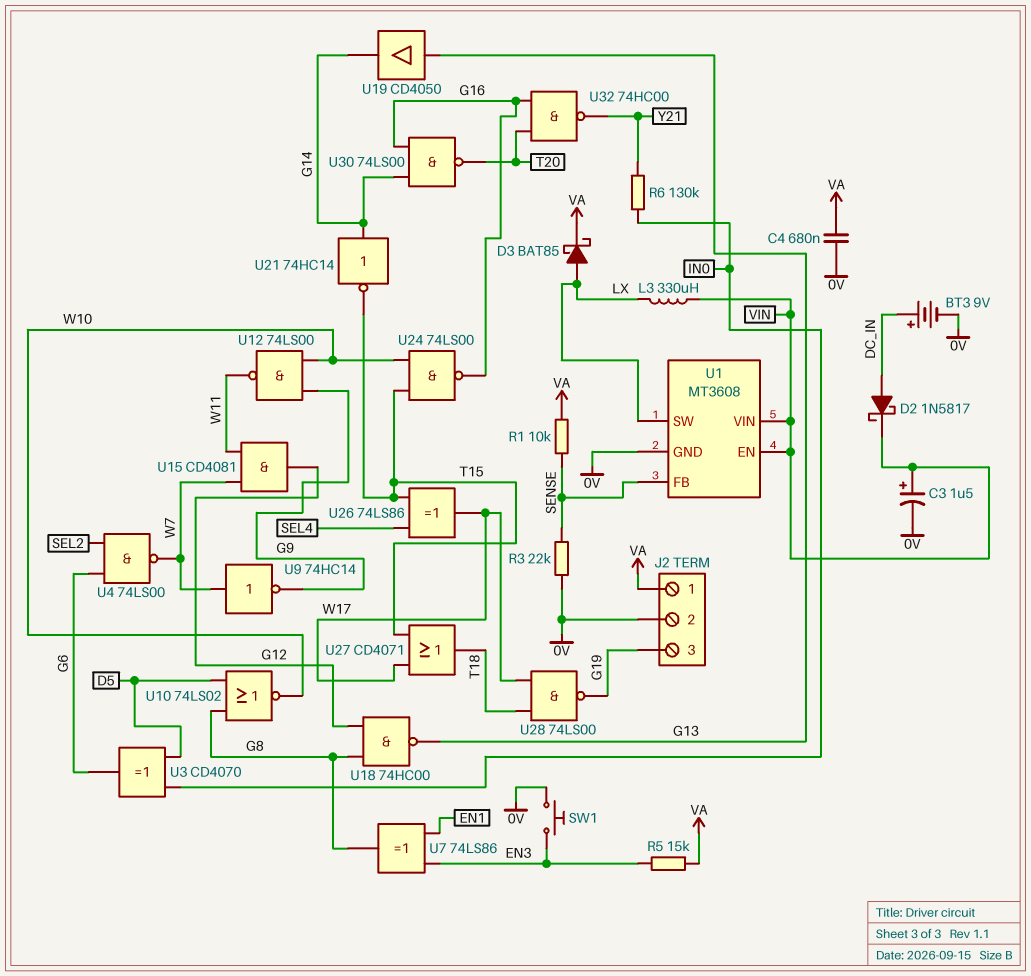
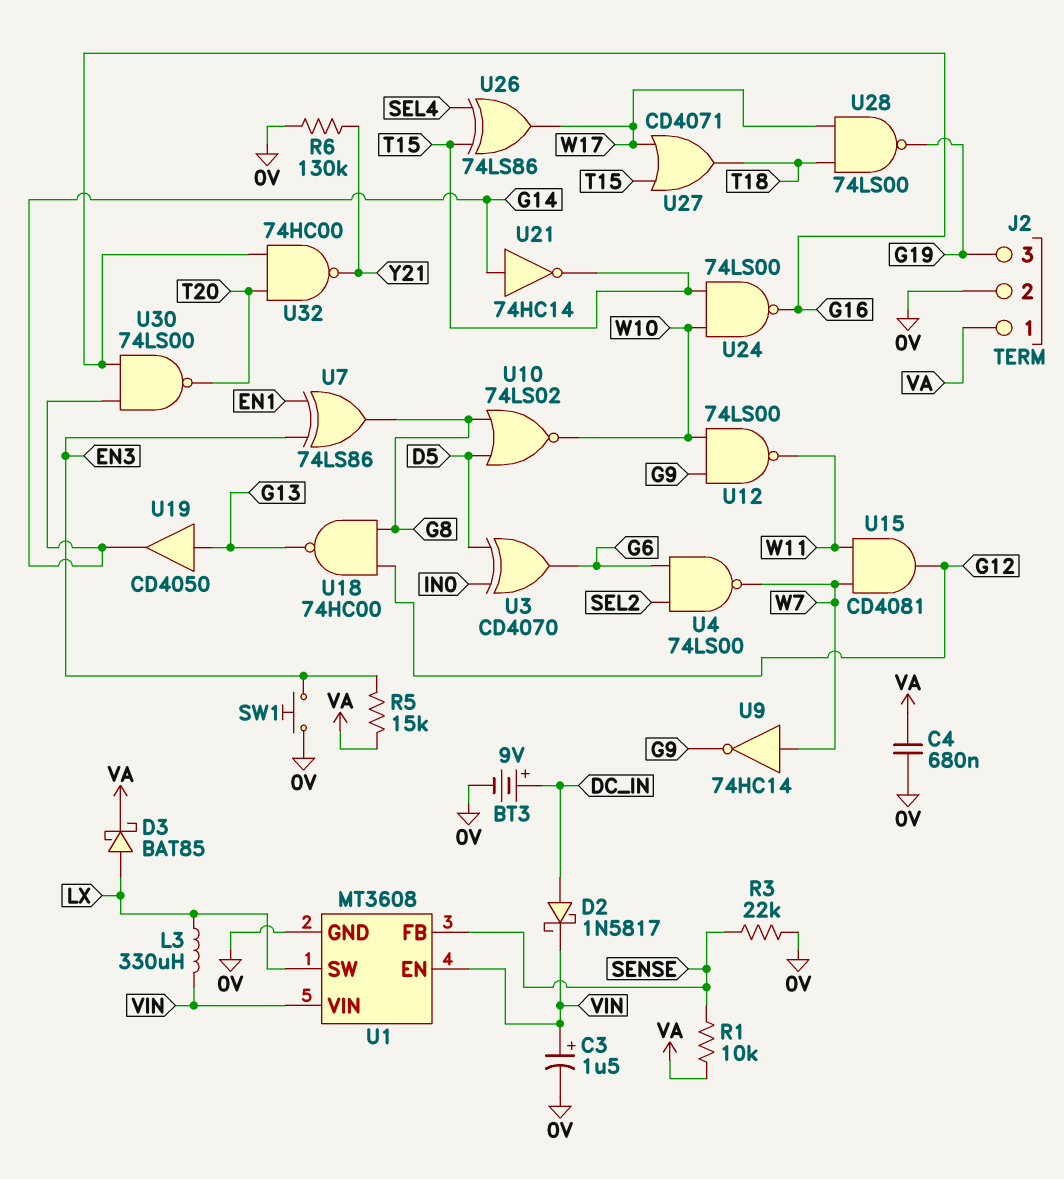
R6: 130k (IN0, Y21) -> 130k (0V, Y21)

